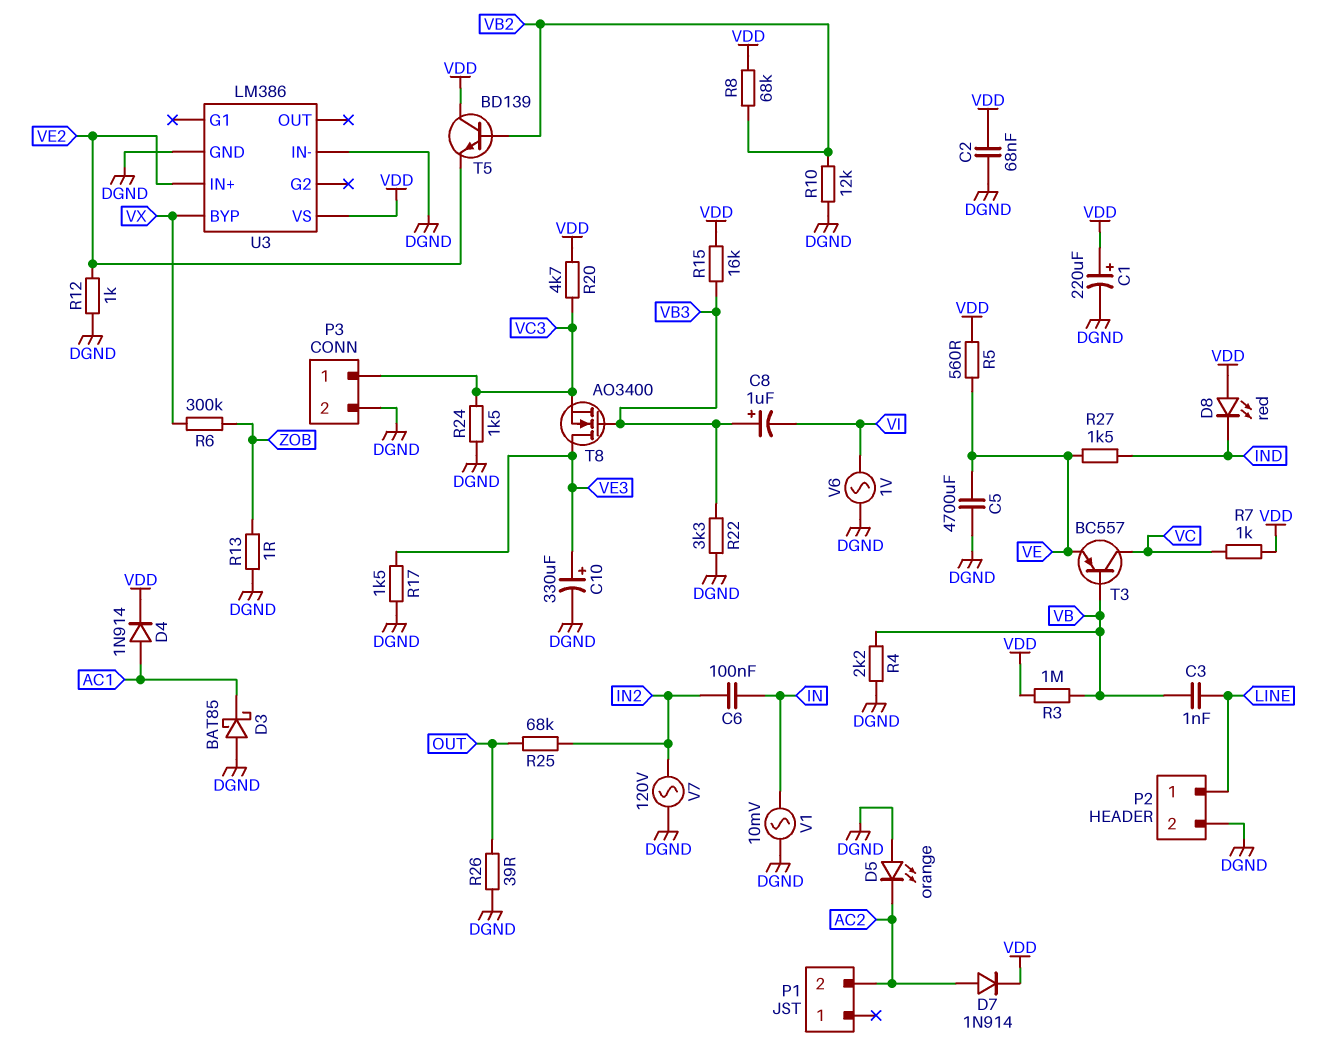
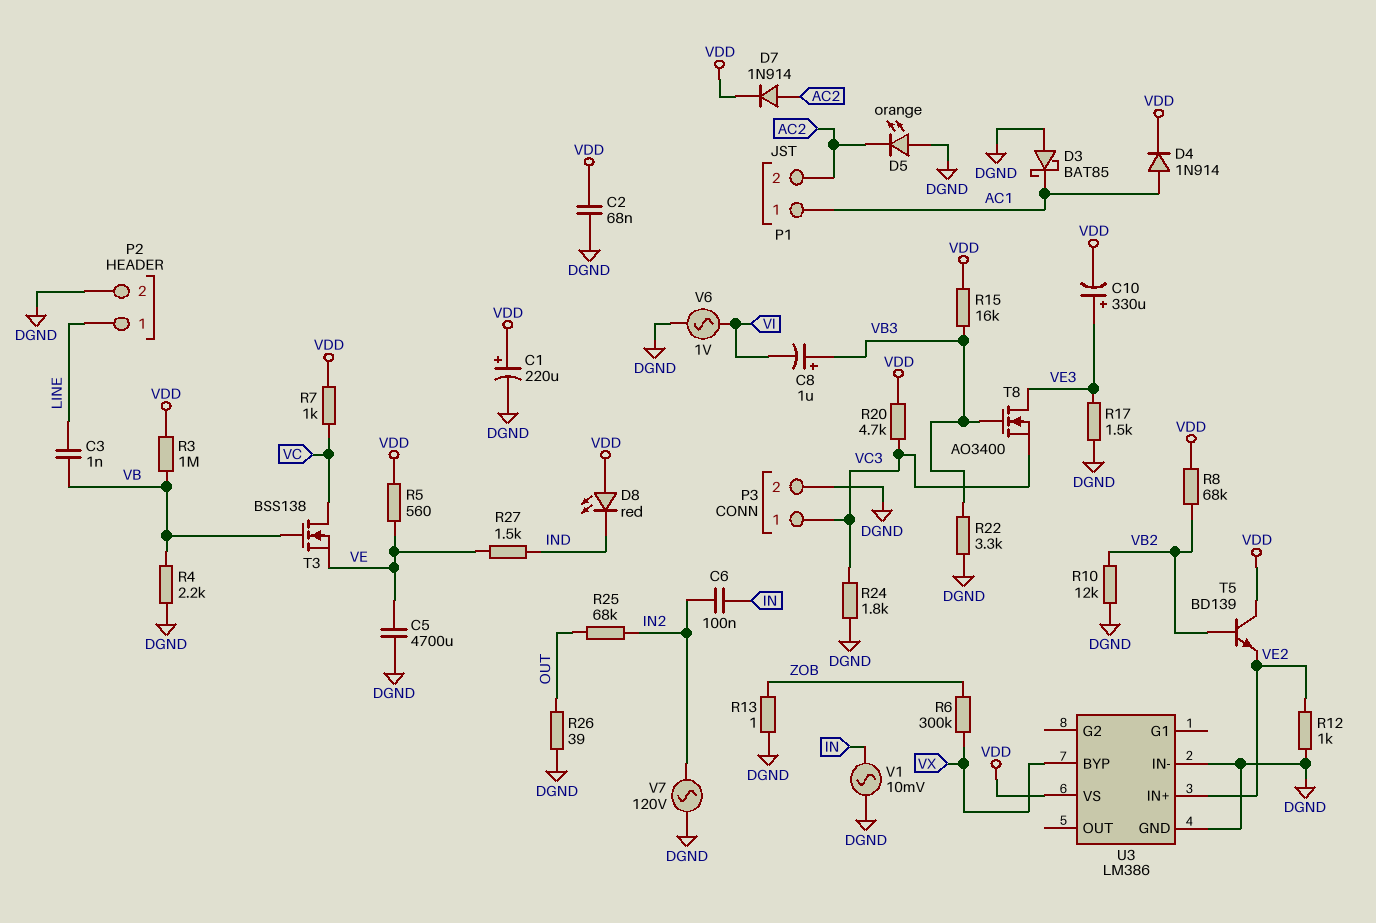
C10: 330uF (plus VE3, minus DGND) -> 330uF (plus VE3, minus VDD)
P1 pin 1: none -> AC1
R24: 1.5k (DGND, VC3) -> 1.8k (DGND, VC3)
T3: PNP BC557 (B VB, C VC, E VE) -> NMOS BSS138 (G VB, D VC, S VE)

